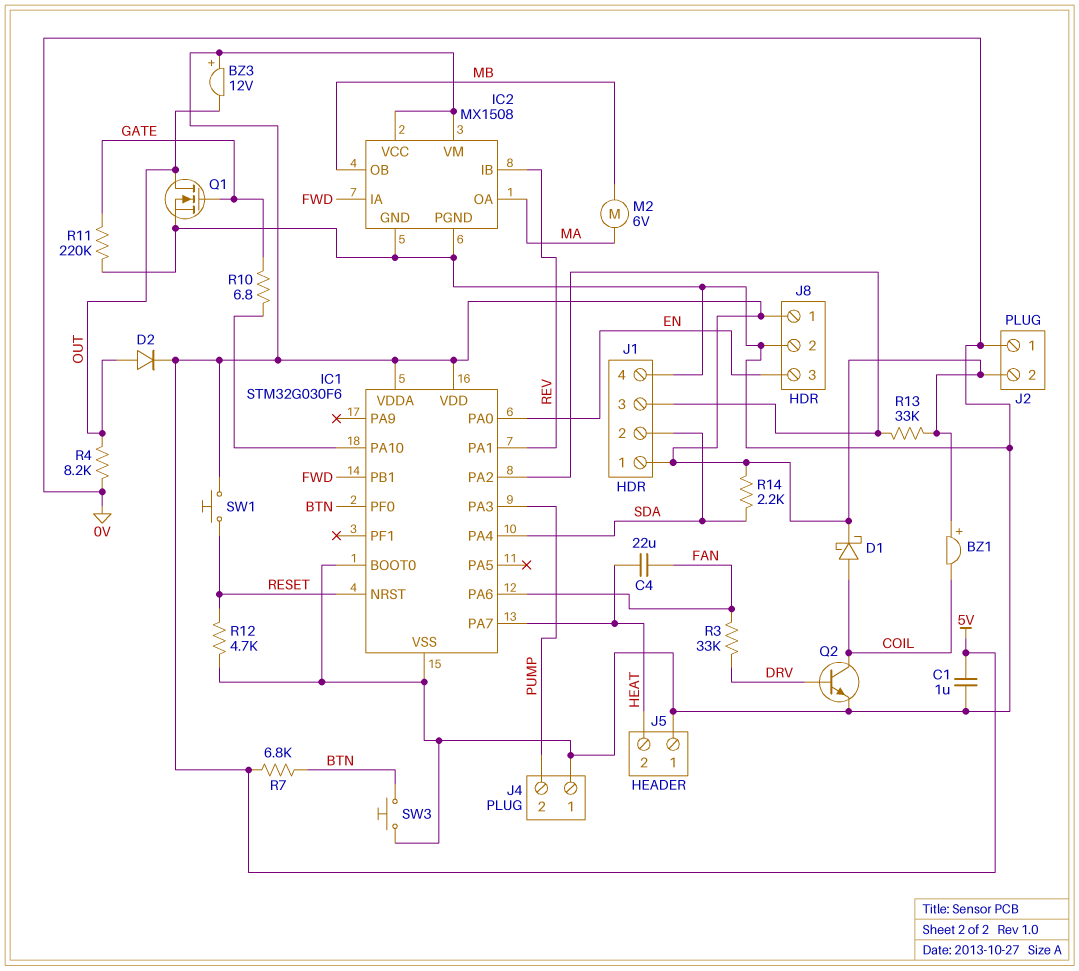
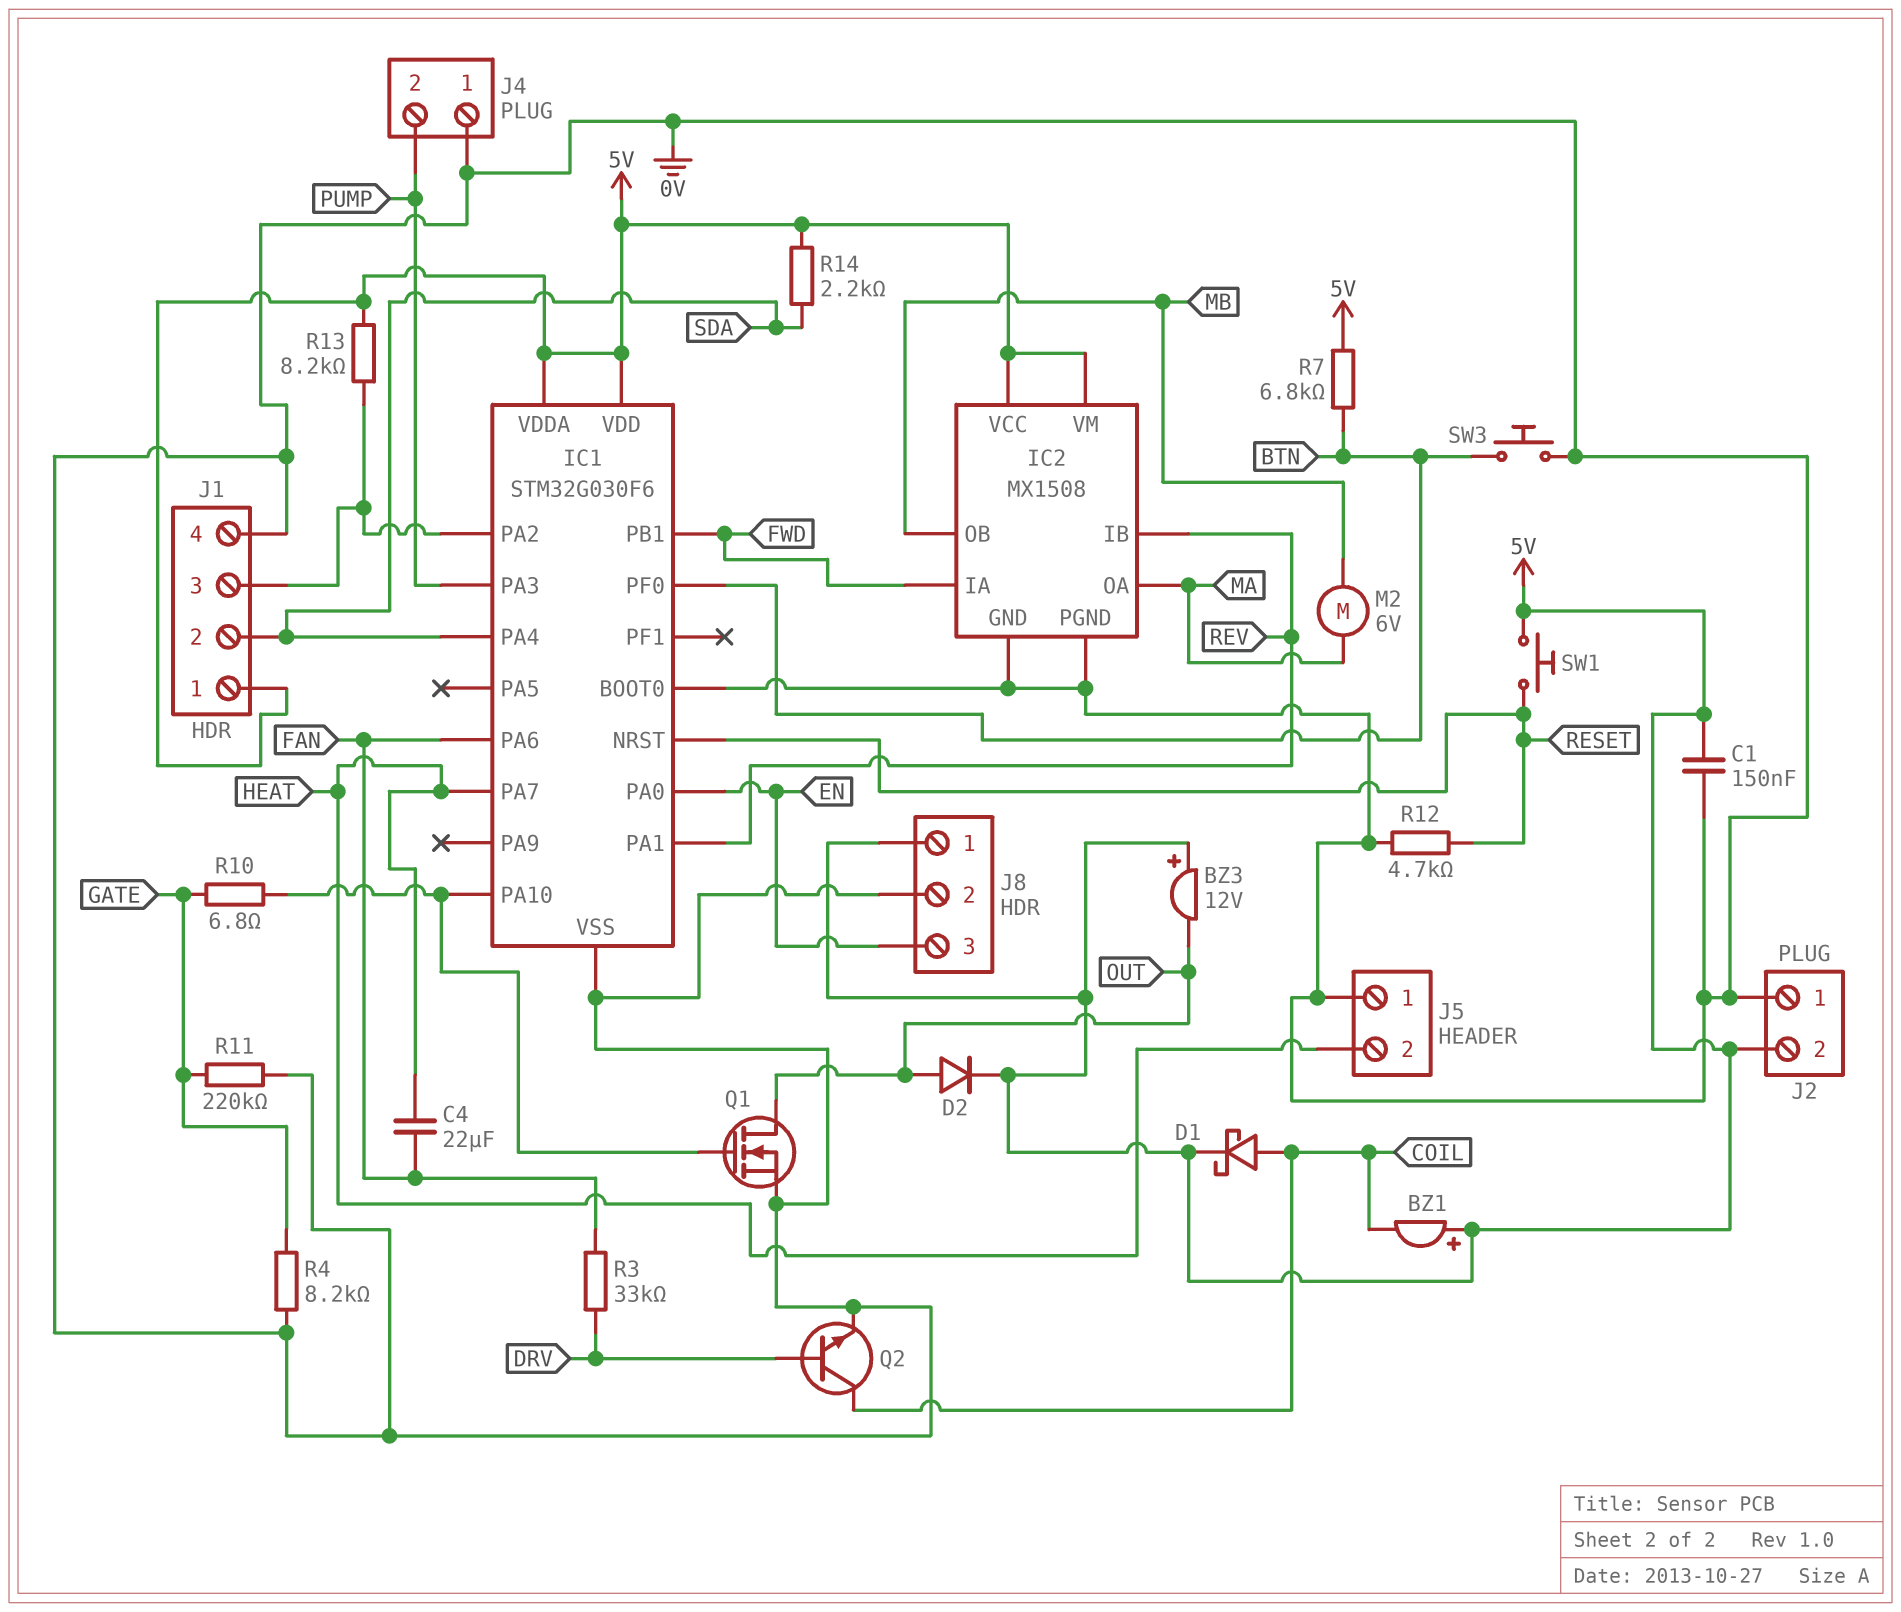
C1: 1uF (0V, 5V) -> 150nF (0V, 5V)
Q1: NMOS (G GATE, D OUT, S 0V) -> NMOS (G IC1/PA10, D OUT, S 0V)
R4: 8.2k (0V, OUT) -> 8.2k (0V, GATE)
R13: 33k (5V, IC1/PA2) -> 8.2k (5V, IC1/PA2)

